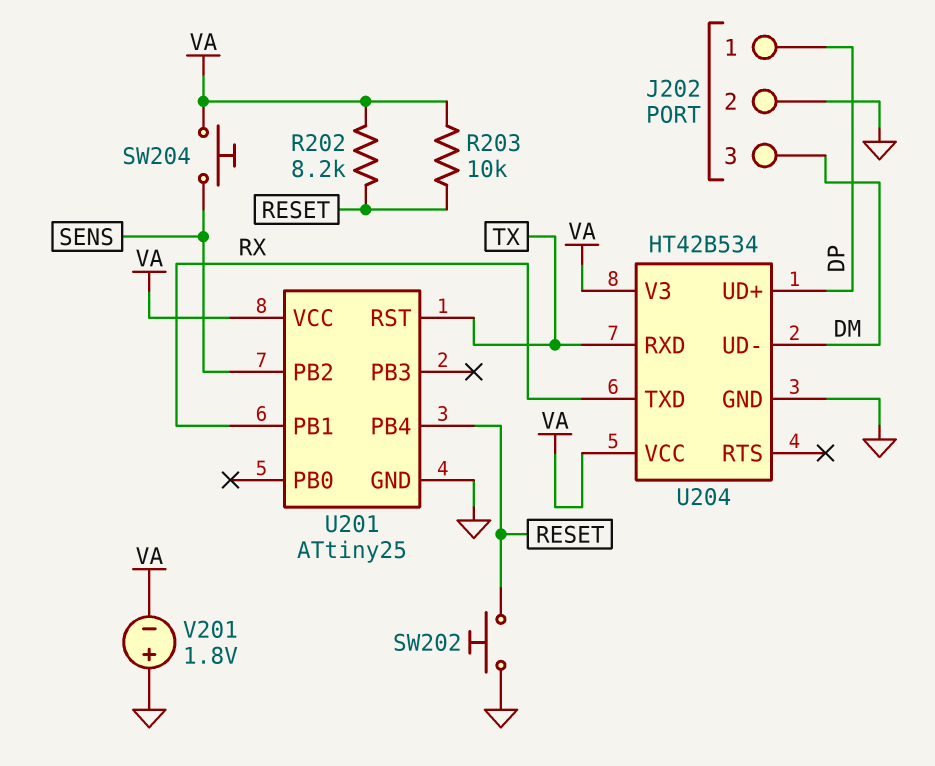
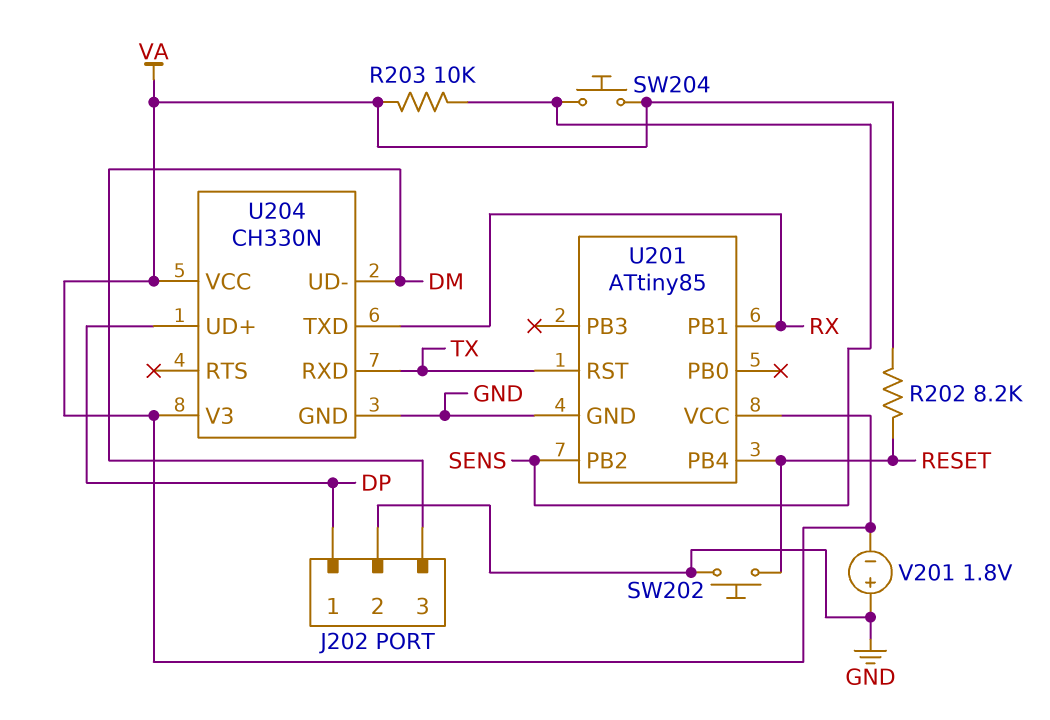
R203: 10k (RESET, VA) -> 10k (SENS, VA)
U201: ATtiny25 -> ATtiny85
U204: HT42B534 -> CH330N

